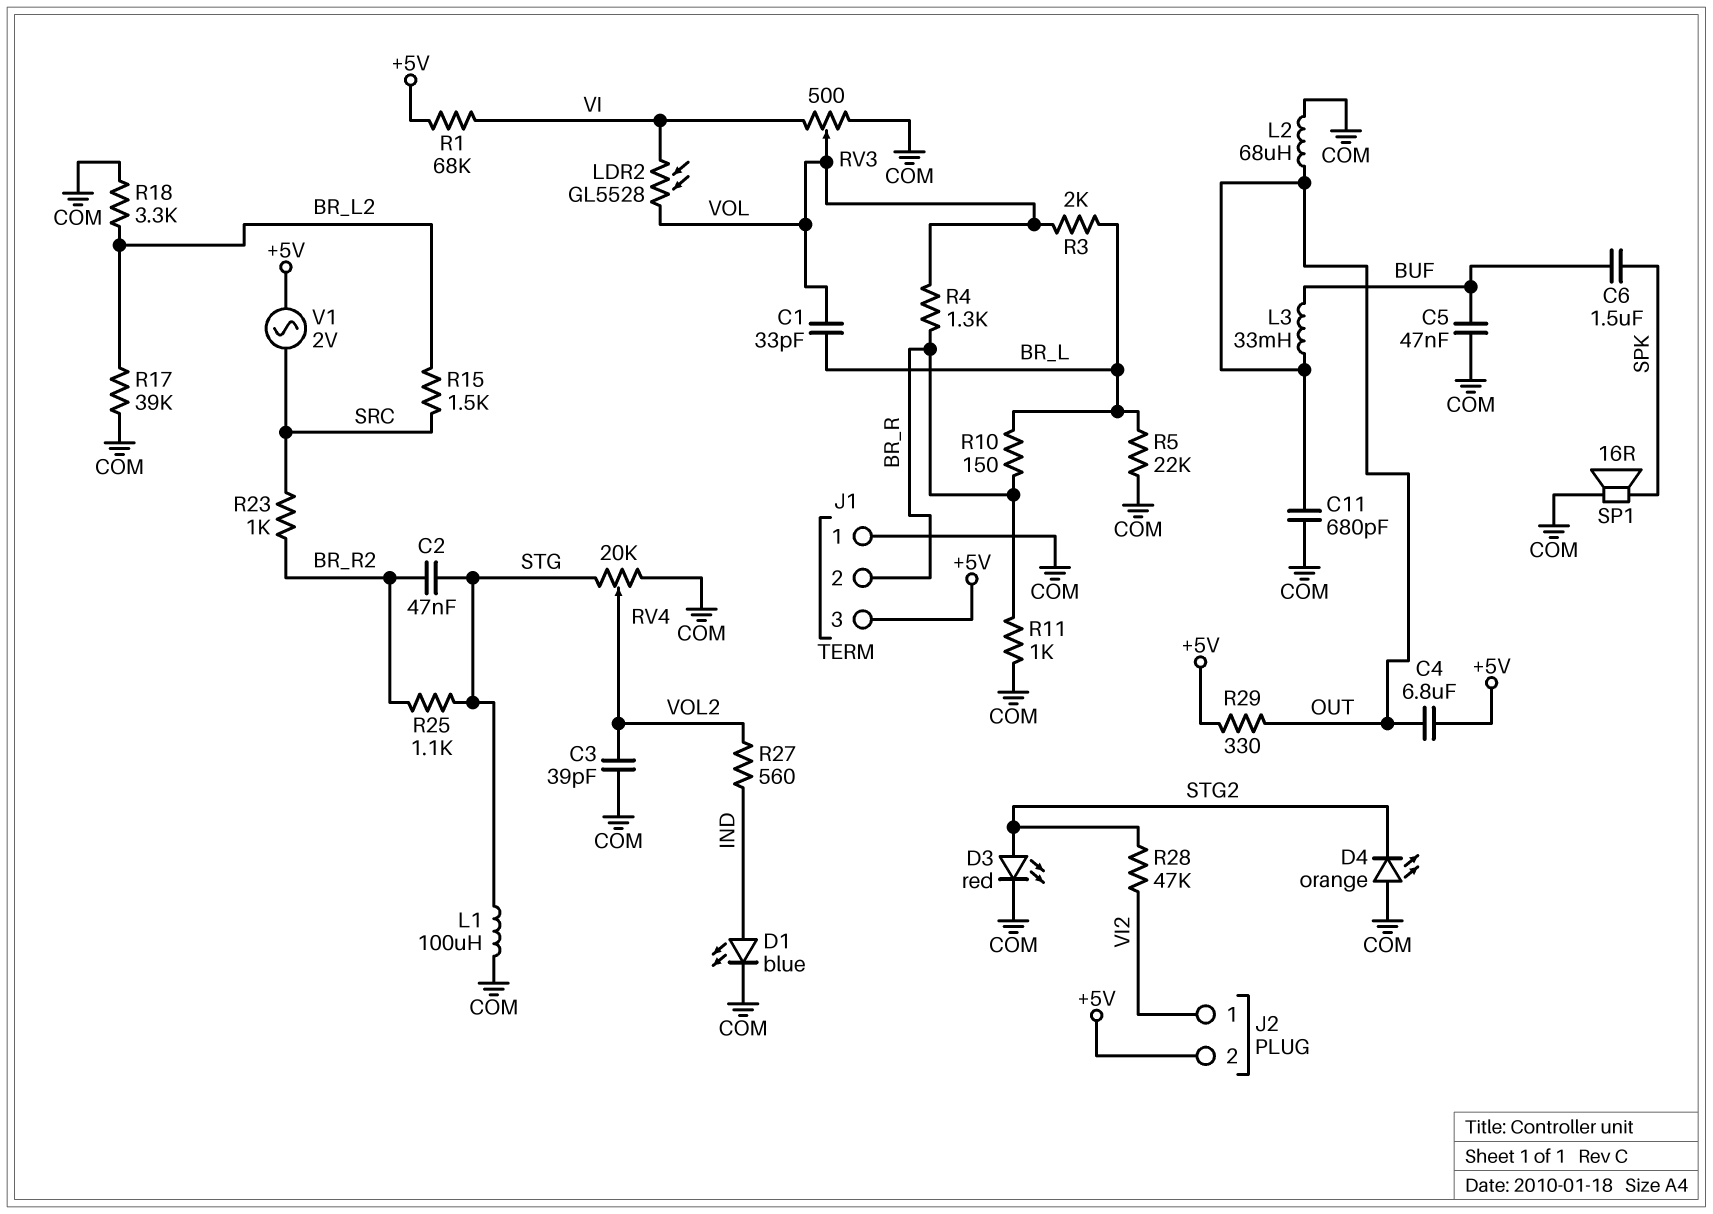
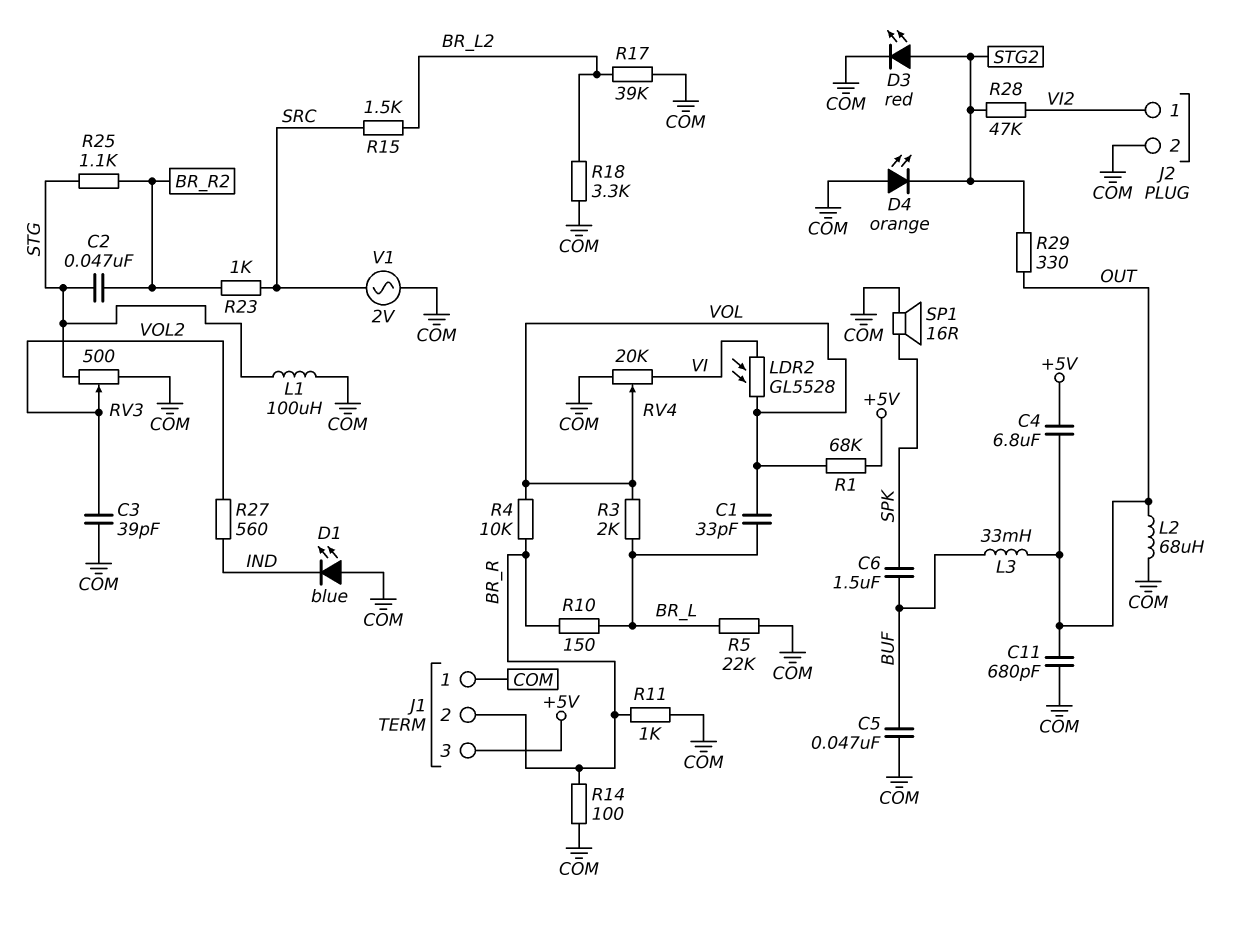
D1: LED blue (A IND, K COM) -> LED blue (A COM, K IND)
J2 pin 2: +5V -> COM
R1: 68k (+5V, VI) -> 68k (+5V, VOL)
R4: 1.3k (BR_R, VOL) -> 10k (BR_R, VOL)
R14: none -> 100 (BR_R, COM)
R29: 330 (+5V, OUT) -> 330 (OUT, STG2)
RV3: 500 (COM, VI, wiper VOL) -> 500 (COM, STG, wiper VOL2)
RV4: 20k (COM, STG, wiper VOL2) -> 20k (COM, VI, wiper VOL)
V1: AC 2V (+5V, SRC) -> AC 2V (COM, SRC)

